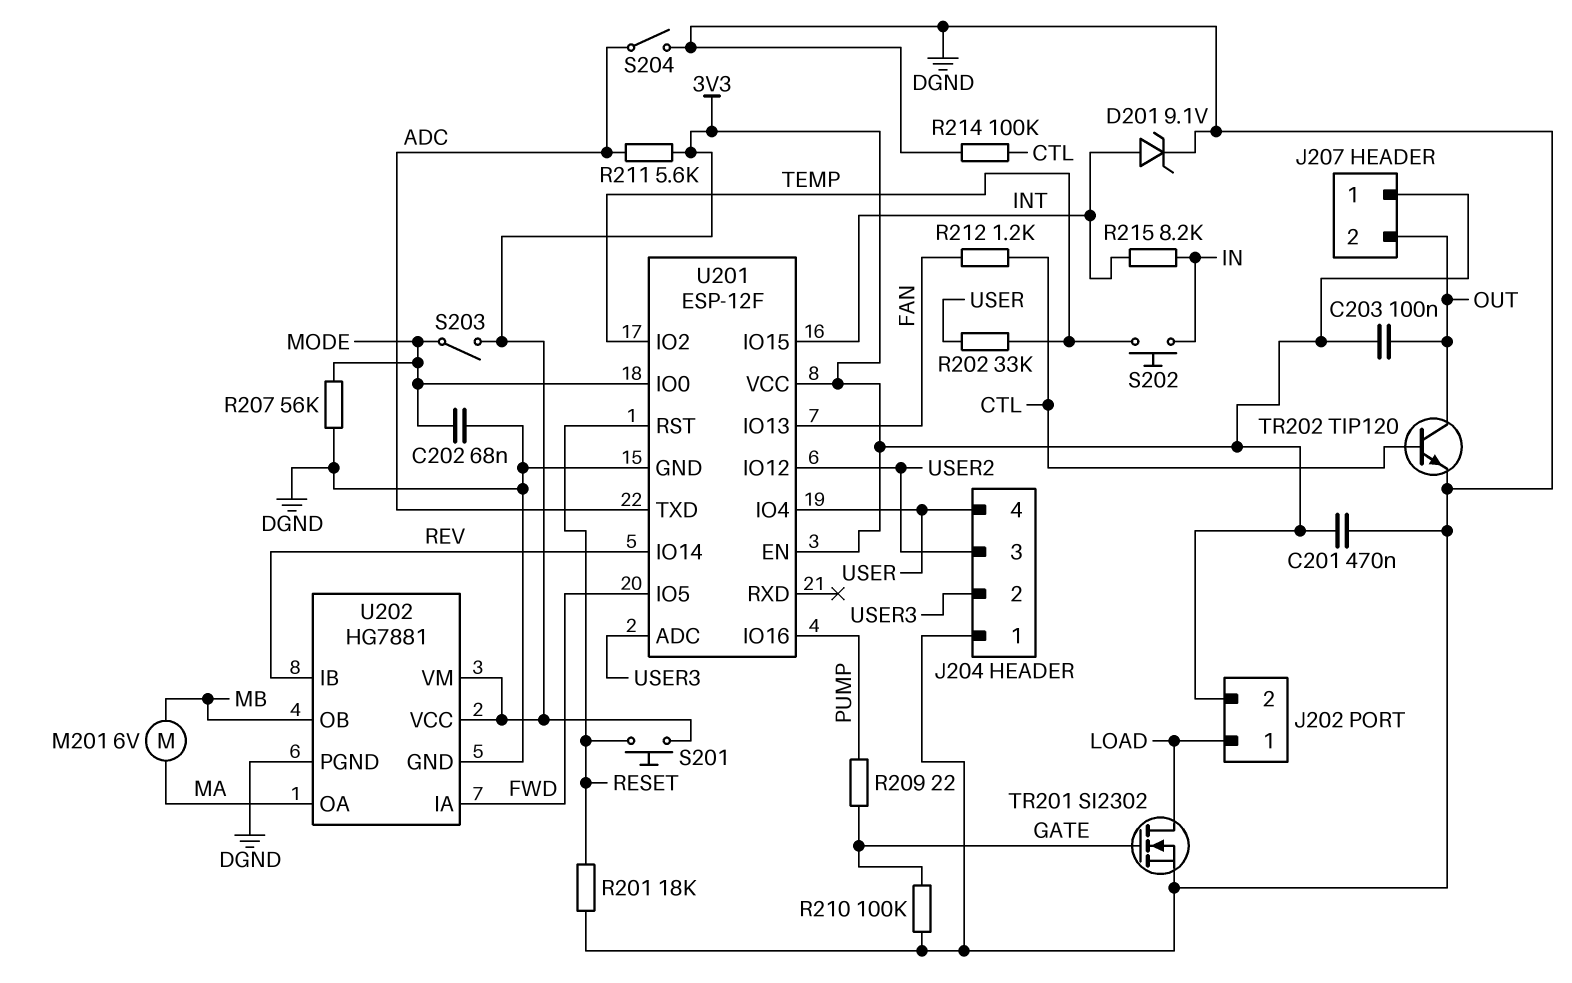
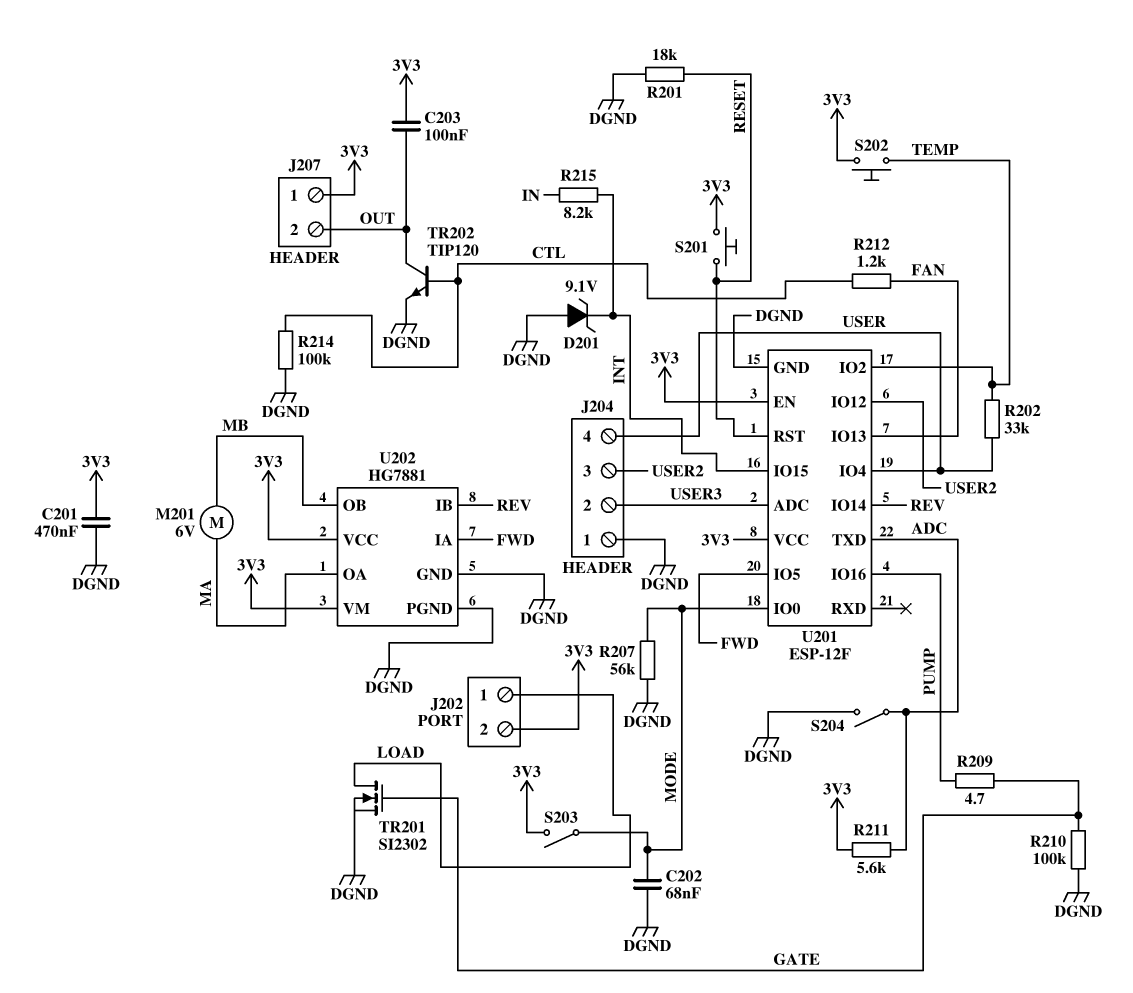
D201: zener 9.1V (A INT, K DGND) -> zener 9.1V (A DGND, K INT)
R209: 22 (GATE, PUMP) -> 4.7 (GATE, PUMP)
S202: button (IN, TEMP) -> button (3V3, TEMP)

